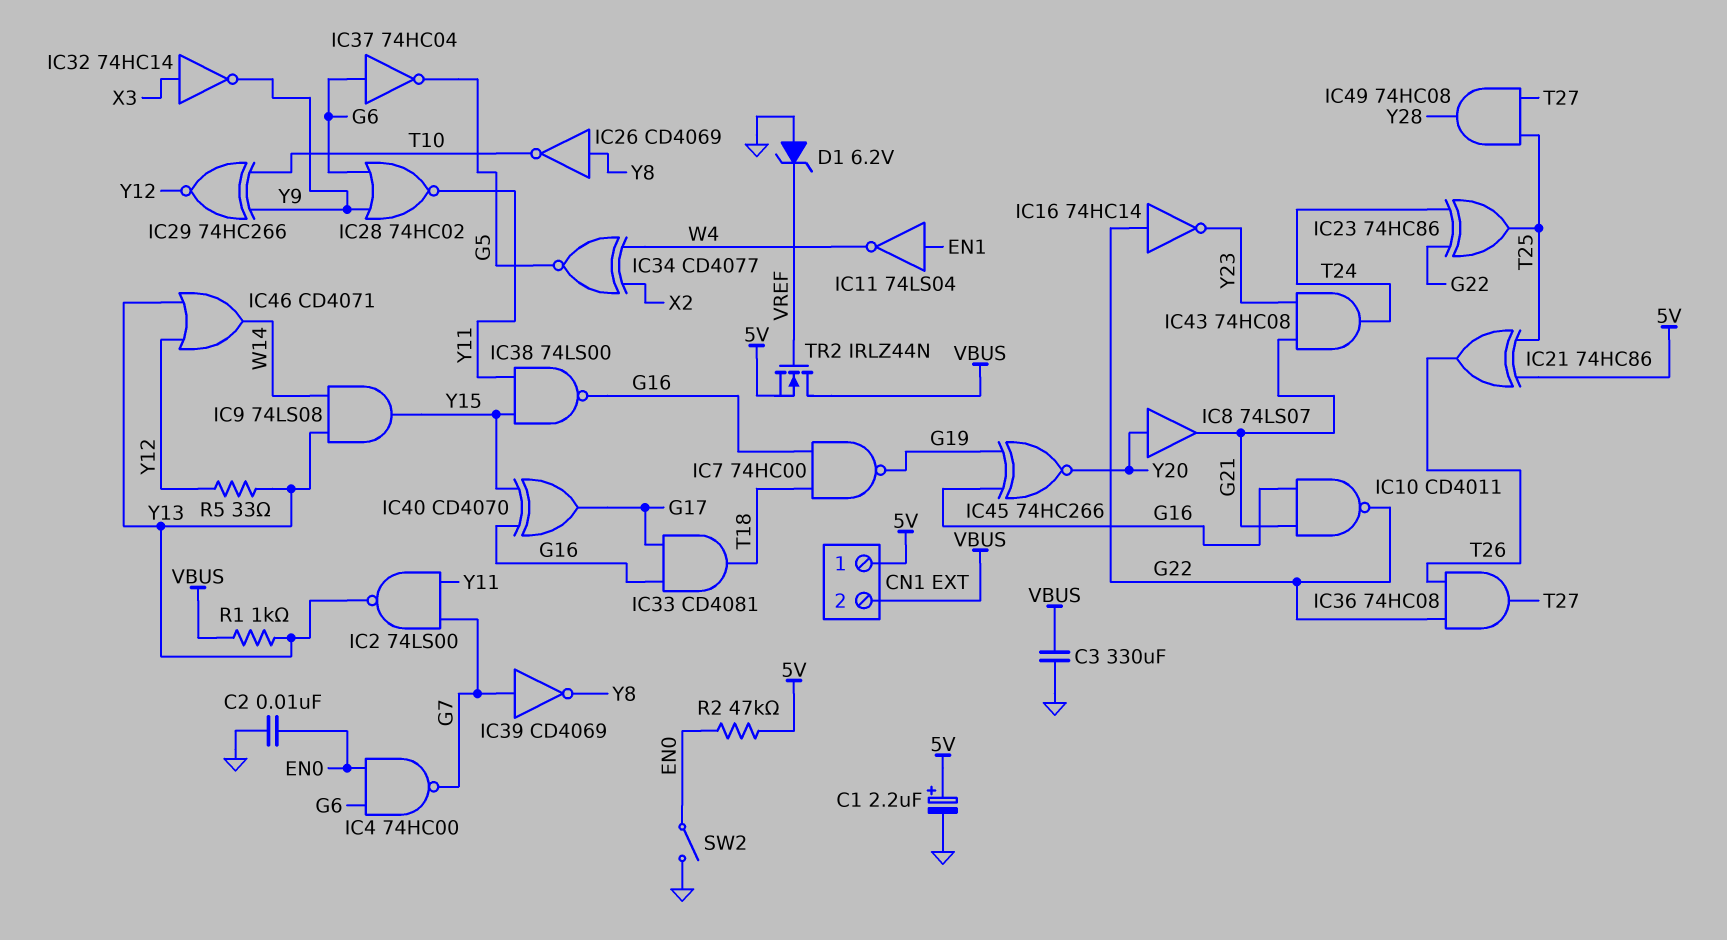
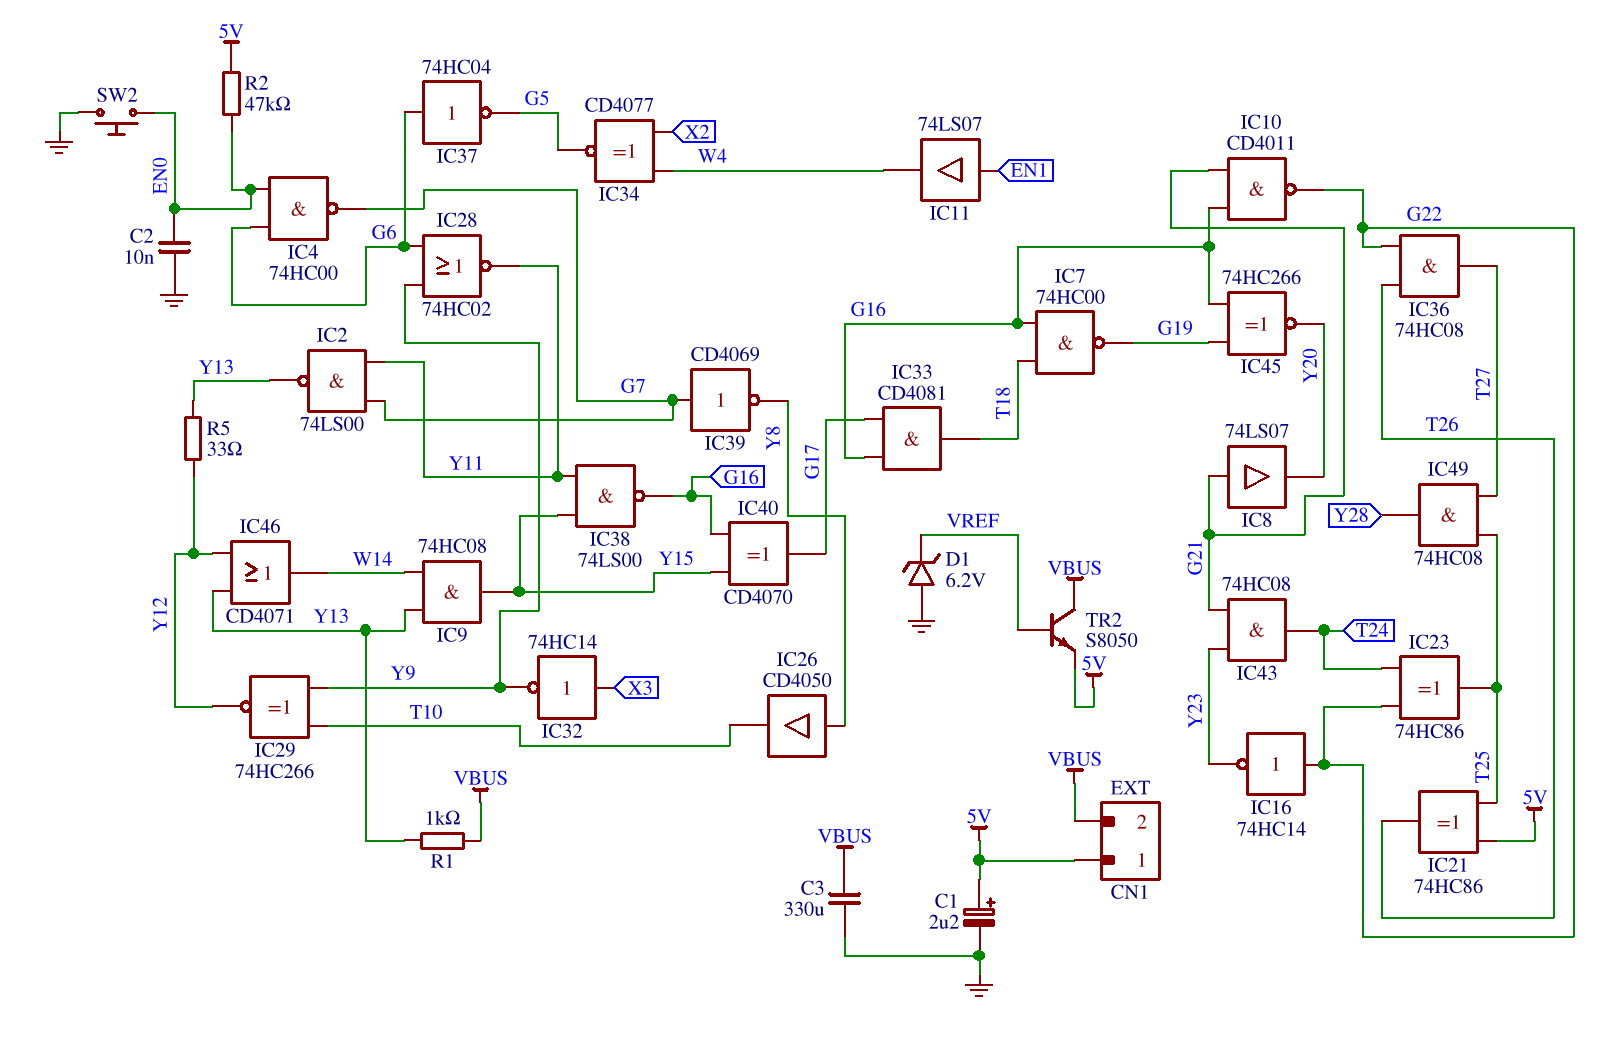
IC8: buffer 74LS07 (in Y20, out G21) -> buffer 74LS07 (in G21, out Y20)
IC9: AND 74LS08 (in W14, in Y13, out Y15) -> AND 74HC08 (in W14, in Y13, out Y15)
IC11: NOT 74LS04 (in EN1, out W4) -> buffer 74LS07 (in EN1, out W4)
IC26: NOT CD4069 (in Y8, out T10) -> buffer CD4050 (in Y8, out T10)
SW2: switch (EN0, GND) -> button (EN0, GND)
TR2: NMOS IRLZ44N (G VREF, D VBUS, S 5V) -> NPN S8050 (B VREF, C VBUS, E 5V)

